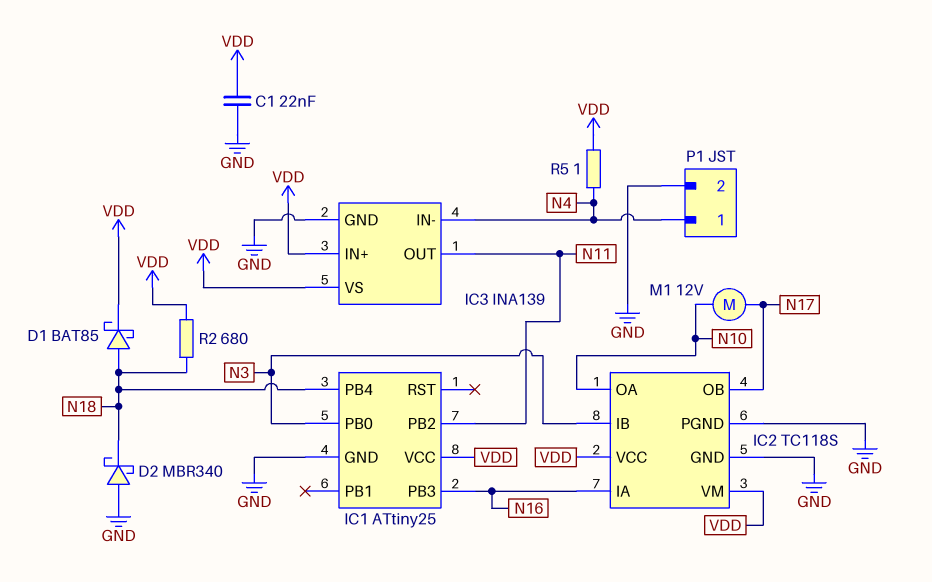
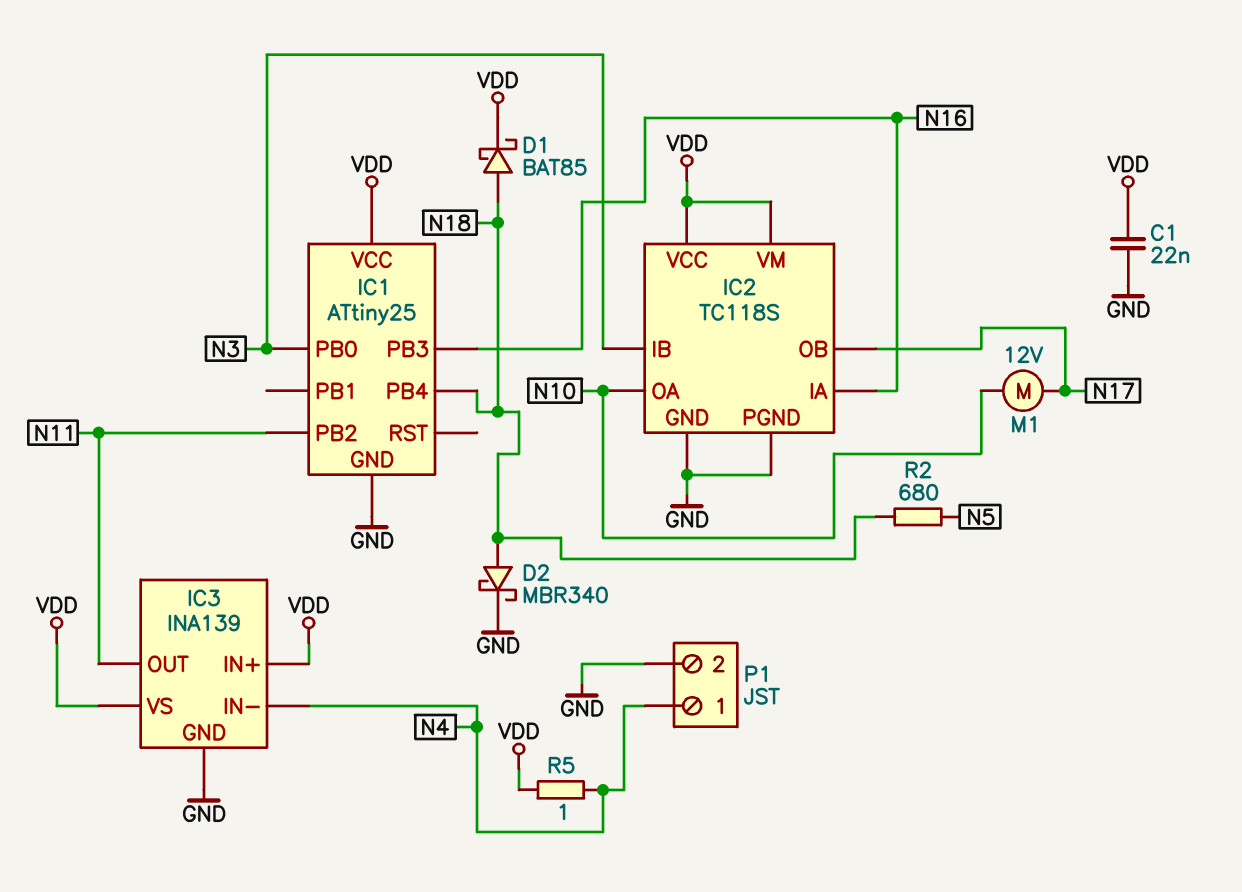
D2: schottky MBR340 (A GND, K N18) -> schottky MBR340 (A N18, K GND)
R2: 680 (N18, VDD) -> 680 (N5, N18)

